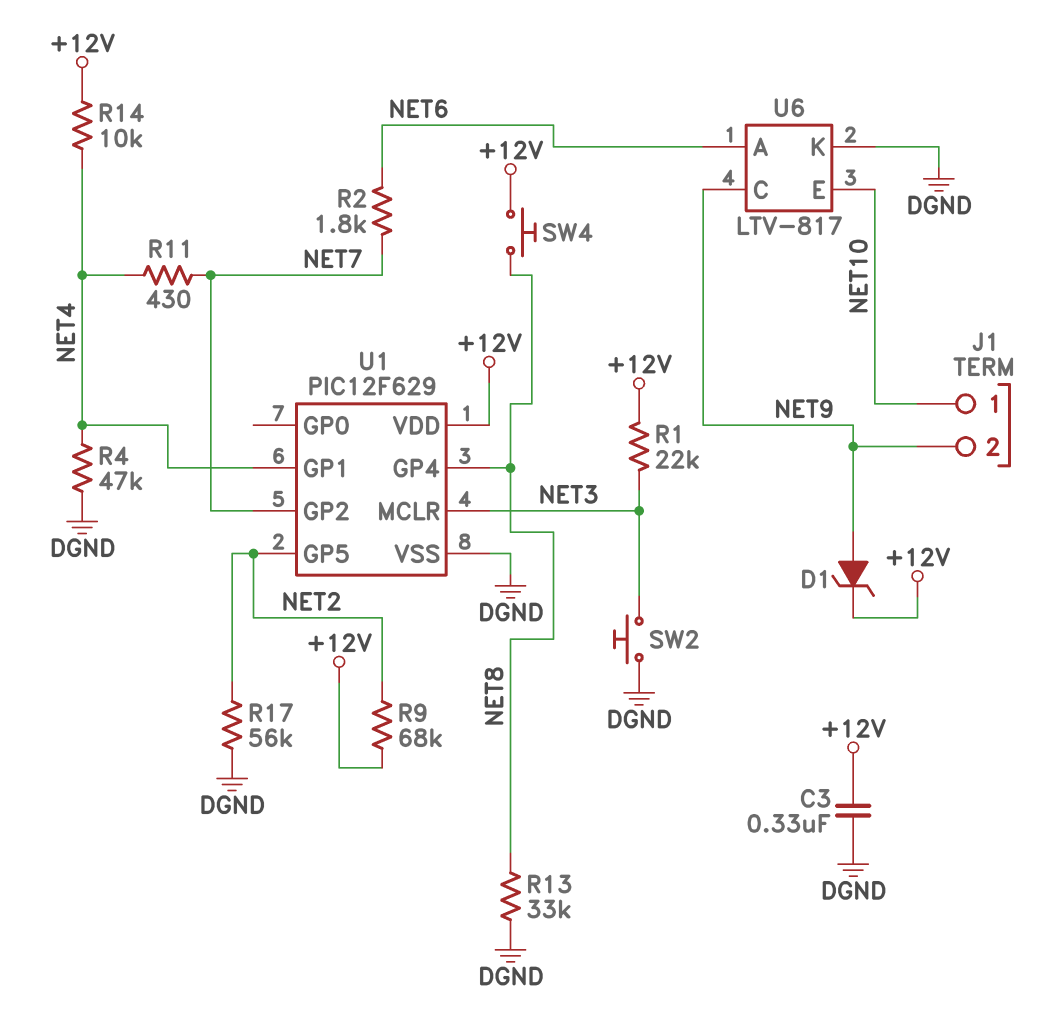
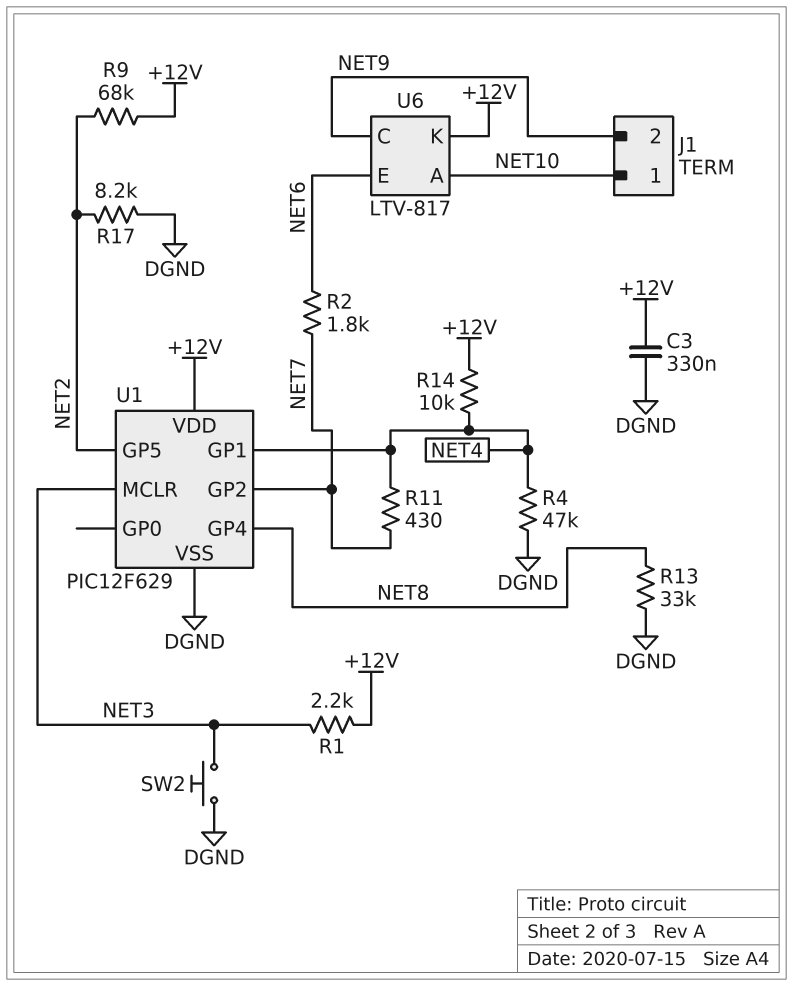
D1: zener (A NET9, K +12V) -> none
R1: 22k (+12V, NET3) -> 2.2k (+12V, NET3)
R17: 56k (DGND, NET2) -> 8.2k (DGND, NET2)
SW4: button (+12V, NET8) -> none
U6 pin A: NET6 -> NET10
U6 pin E: NET10 -> NET6
U6 pin K: DGND -> +12V

